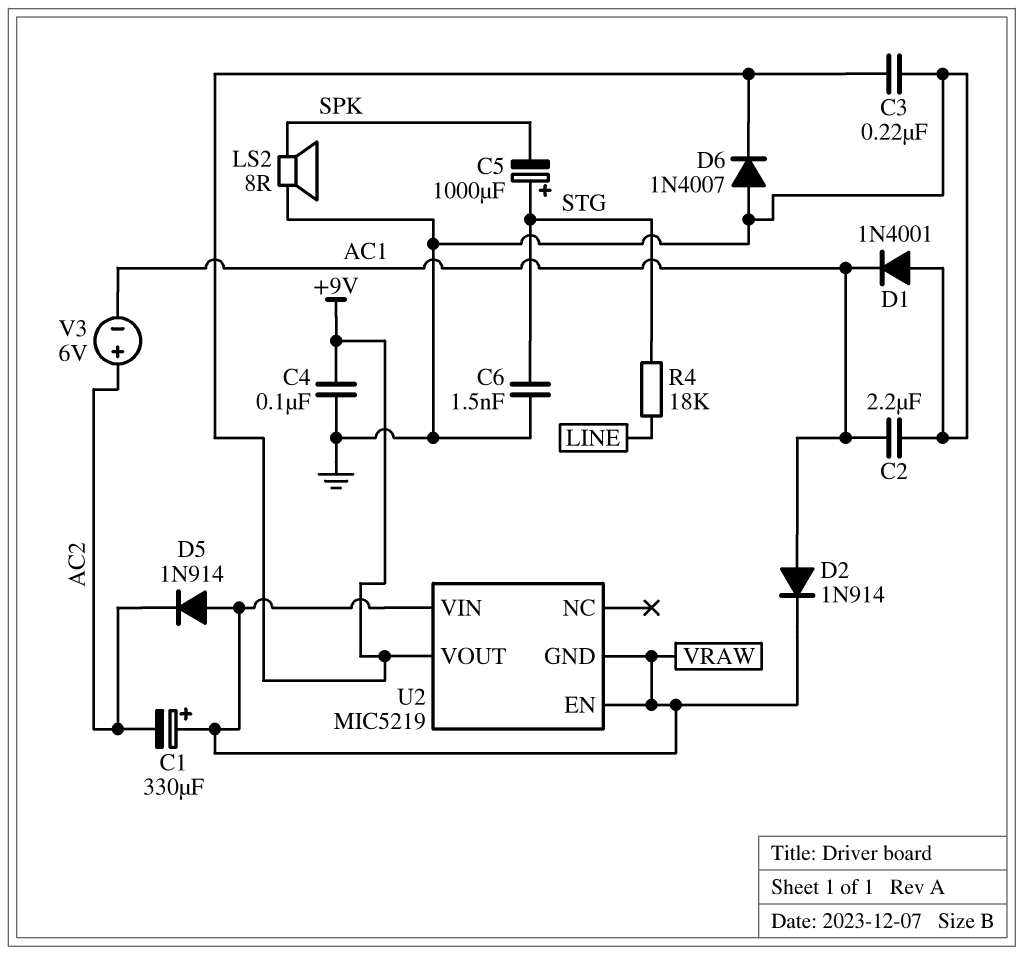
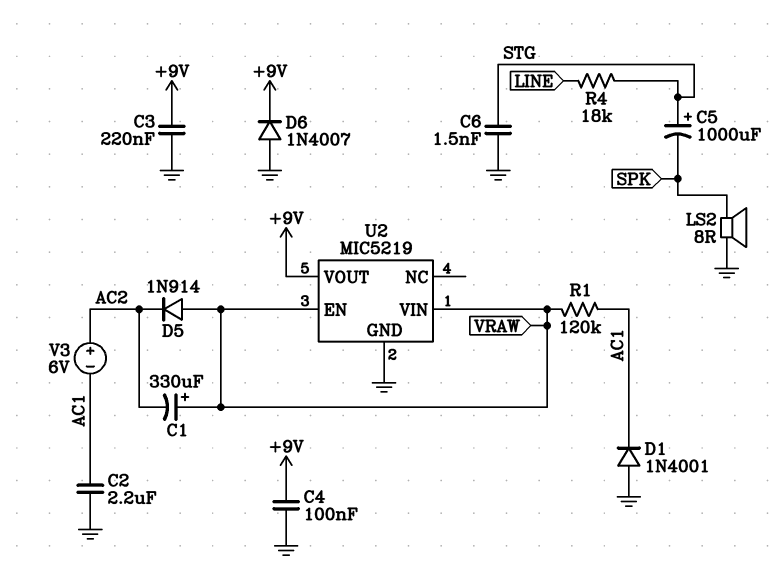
D2: diode 1N914 (A AC1, K VRAW) -> none
R1: none -> 120k (AC1, VRAW)
U2 pin GND: VRAW -> GND

